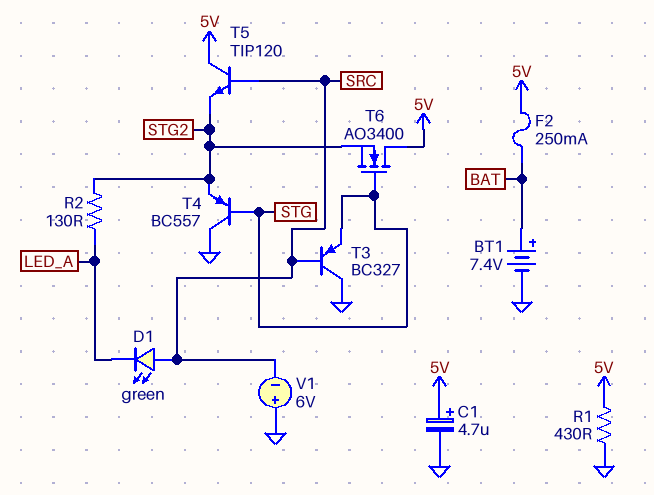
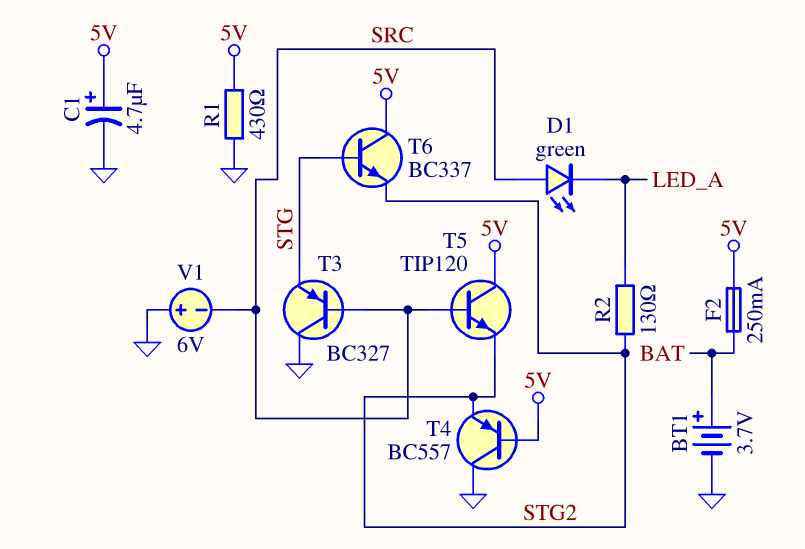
BT1: 7.4V (plus BAT, minus GND) -> 3.7V (plus BAT, minus GND)
T4: PNP BC557 (B STG, C GND, E STG2) -> PNP BC557 (B 5V, C GND, E STG2)
T6: NMOS AO3400 (G STG, D 5V, S STG2) -> NPN BC337 (B STG, C 5V, E STG2)

